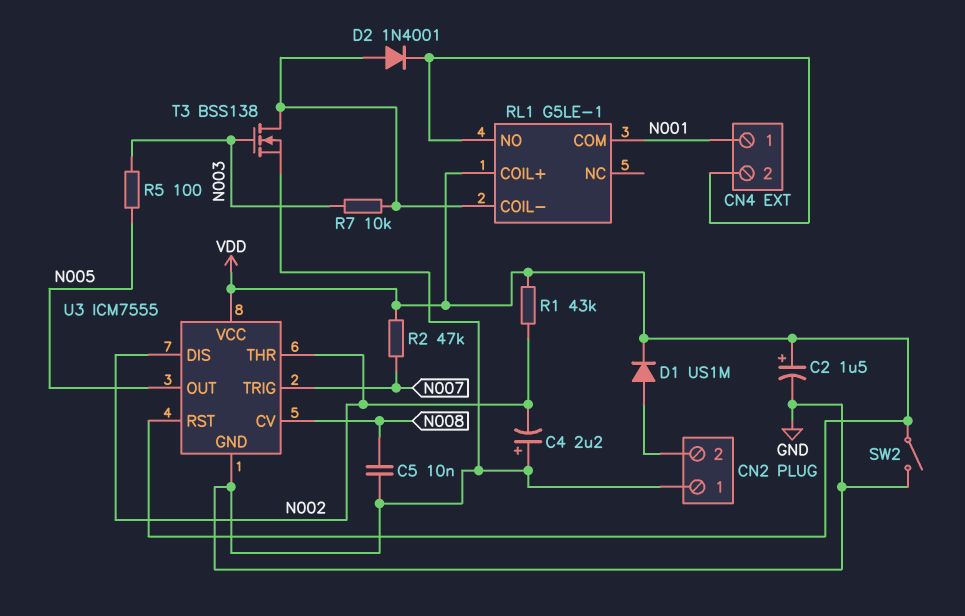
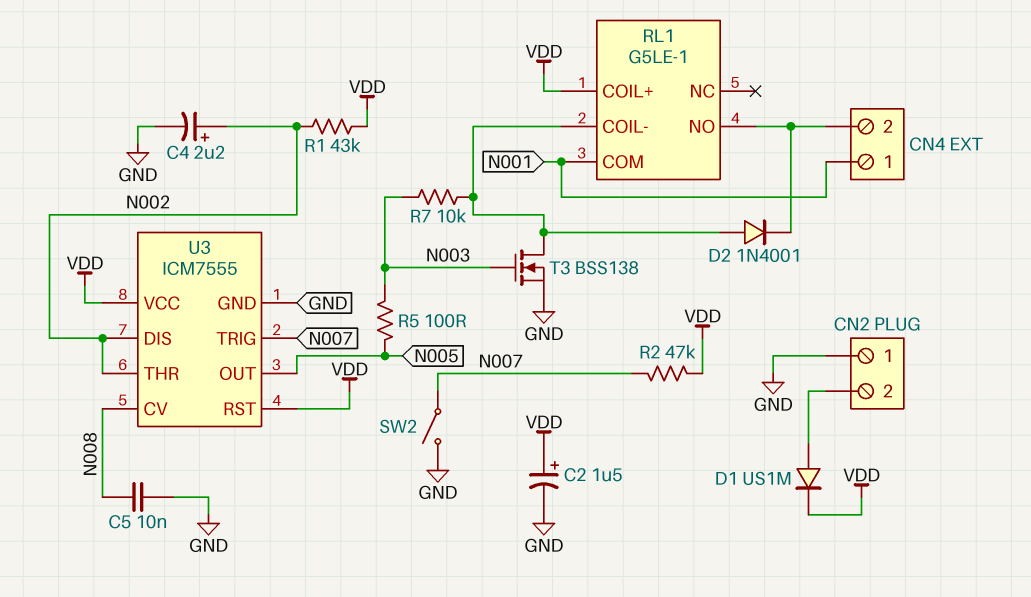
C4: 2.2uF (plus GND, minus N002) -> 2.2uF (plus N002, minus GND)
SW2: switch (GND, VDD) -> switch (GND, N007)

